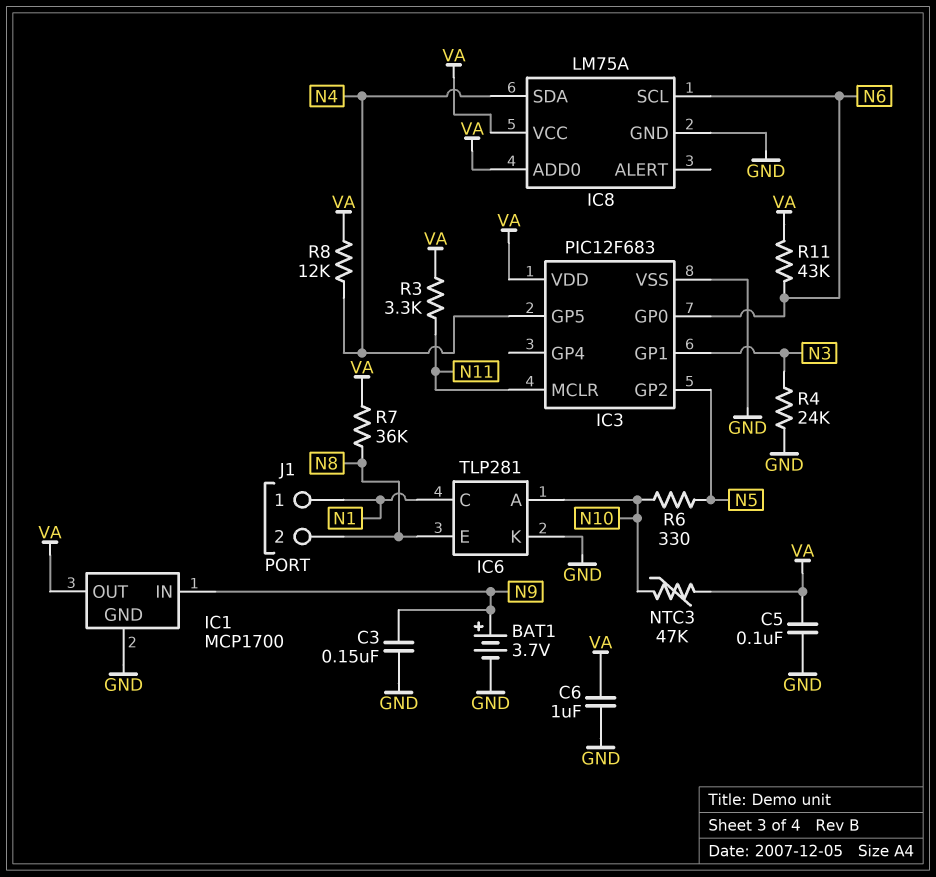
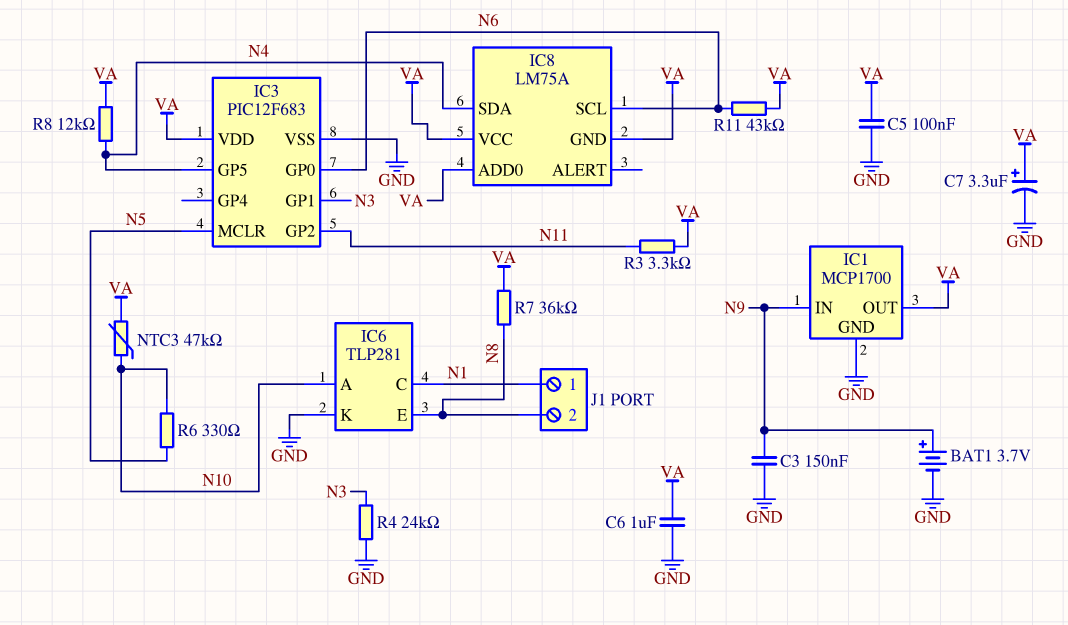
C7: none -> 3.3uF (plus VA, minus GND)
IC3 pin GP2: N5 -> N11
IC3 pin MCLR: N11 -> N5
IC8 pin GND: GND -> VA

